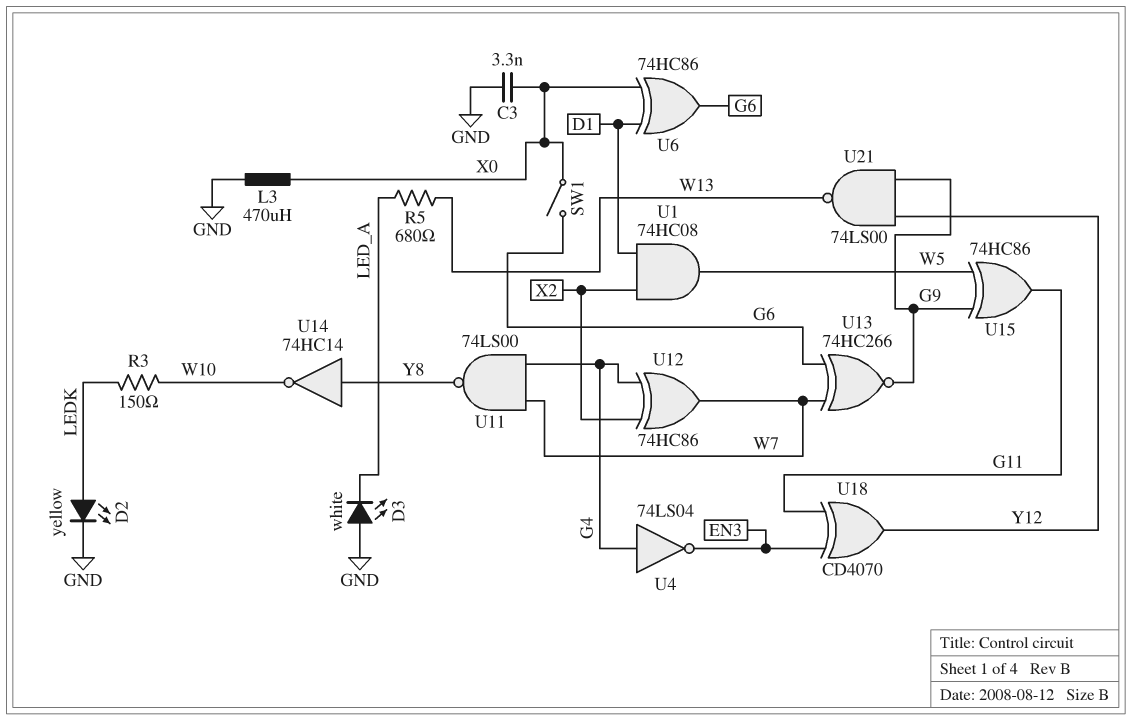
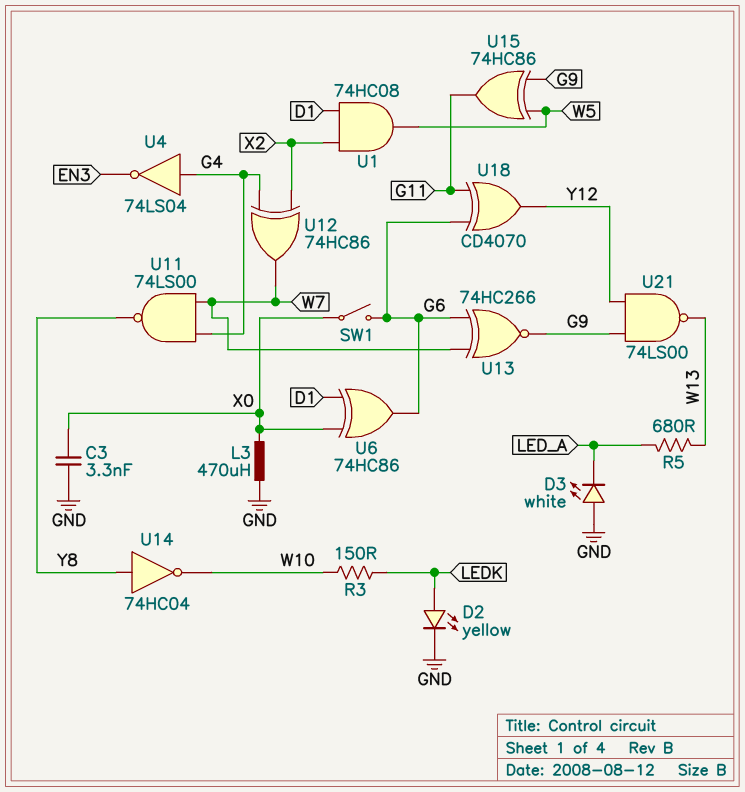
U14: NOT 74HC14 (in Y8, out W10) -> NOT 74HC04 (in Y8, out W10)
U18: XOR CD4070 (in EN3, in G11, out Y12) -> XOR CD4070 (in G6, in G11, out Y12)

